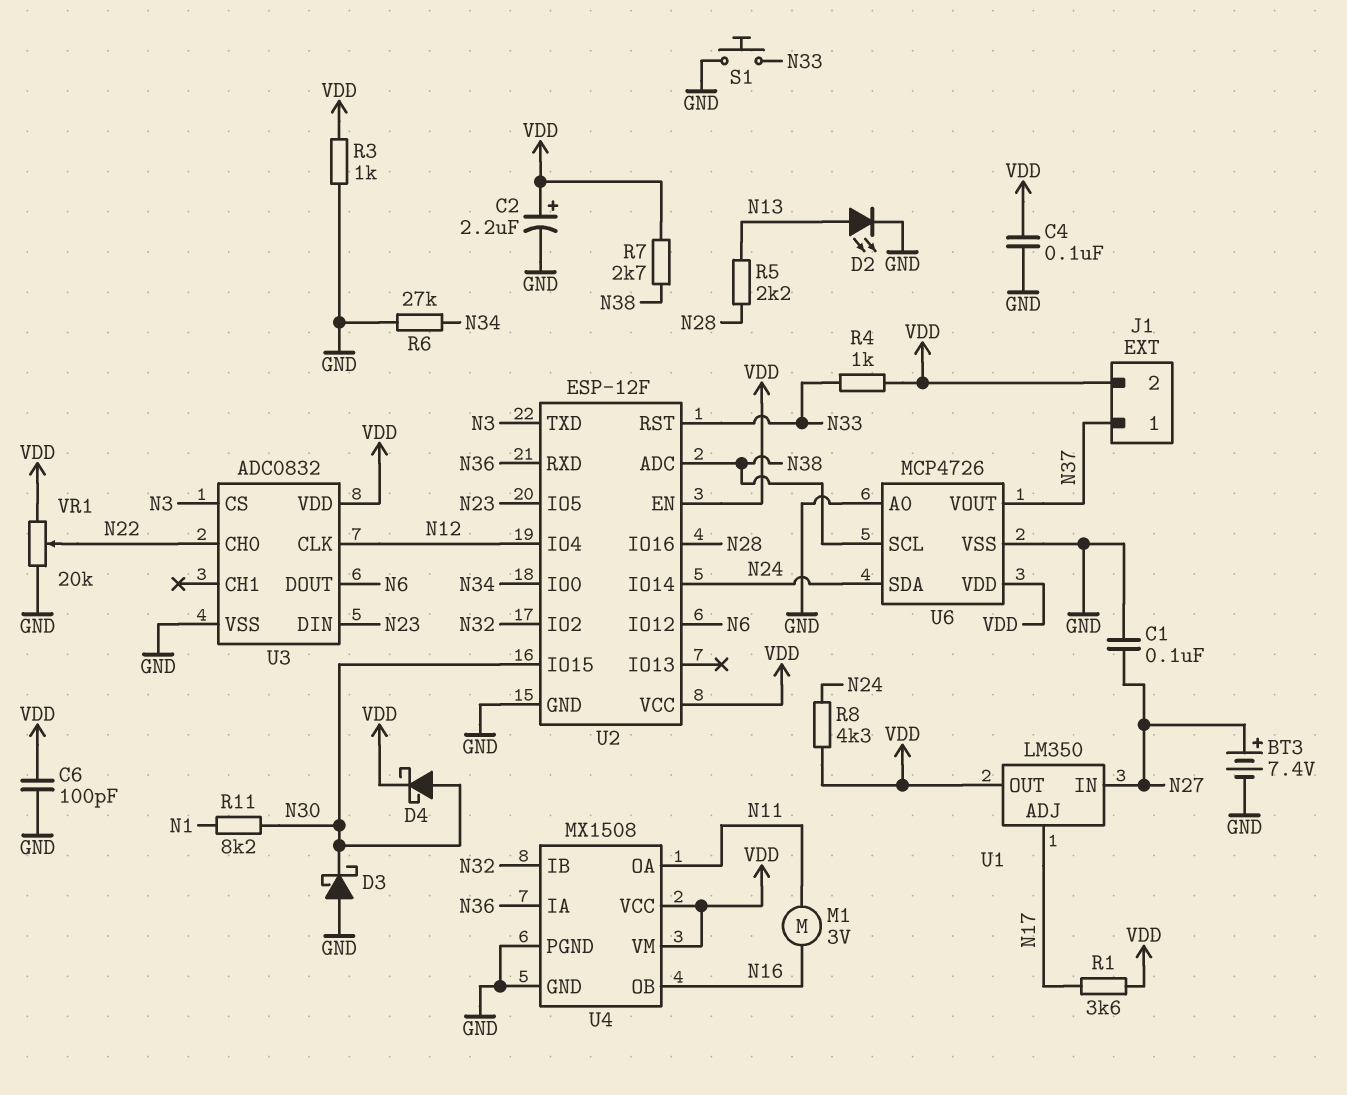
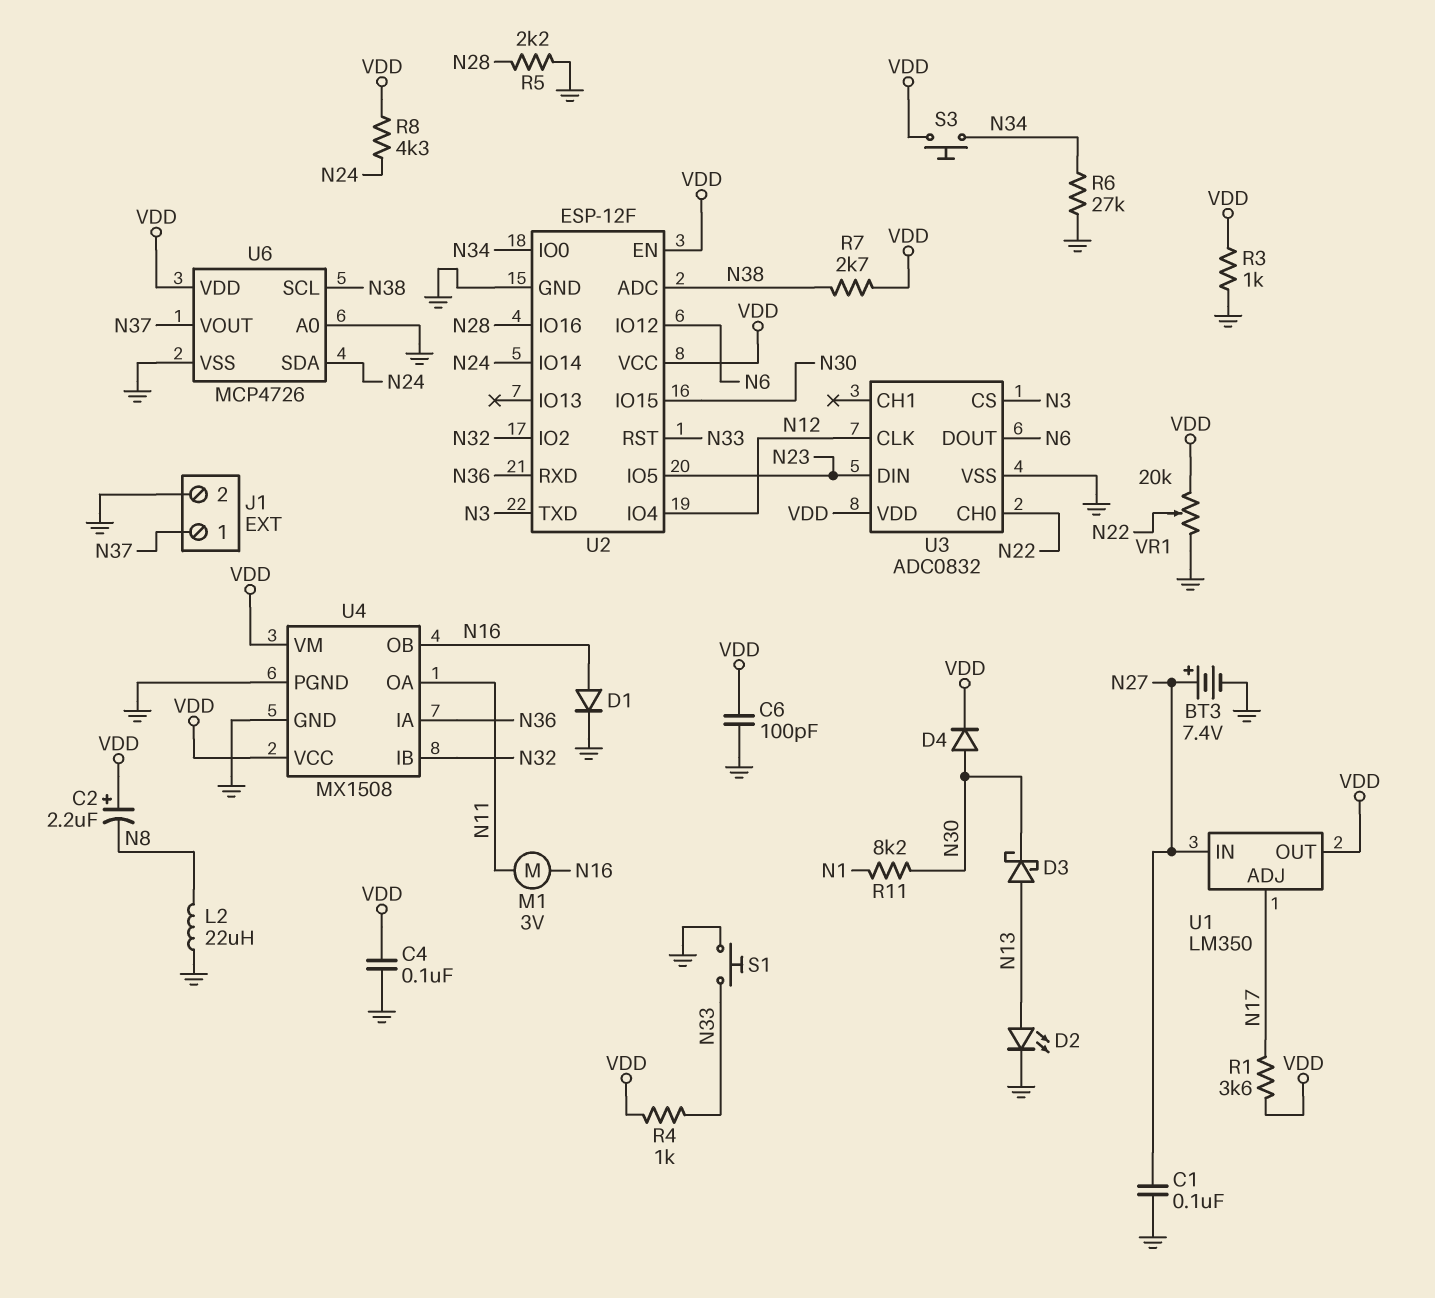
C2: 2.2uF (plus VDD, minus GND) -> 2.2uF (plus VDD, minus N8)
D1: none -> diode (A N16, K GND)
D3: schottky (A GND, K N30) -> schottky (A N13, K N30)
D4: schottky (A N30, K VDD) -> diode (A N30, K VDD)
J1 pin 2: VDD -> GND
L2: none -> 22uH (GND, N8)
R5: 2.2k (N13, N28) -> 2.2k (GND, N28)
S3: none -> button (N34, VDD)

